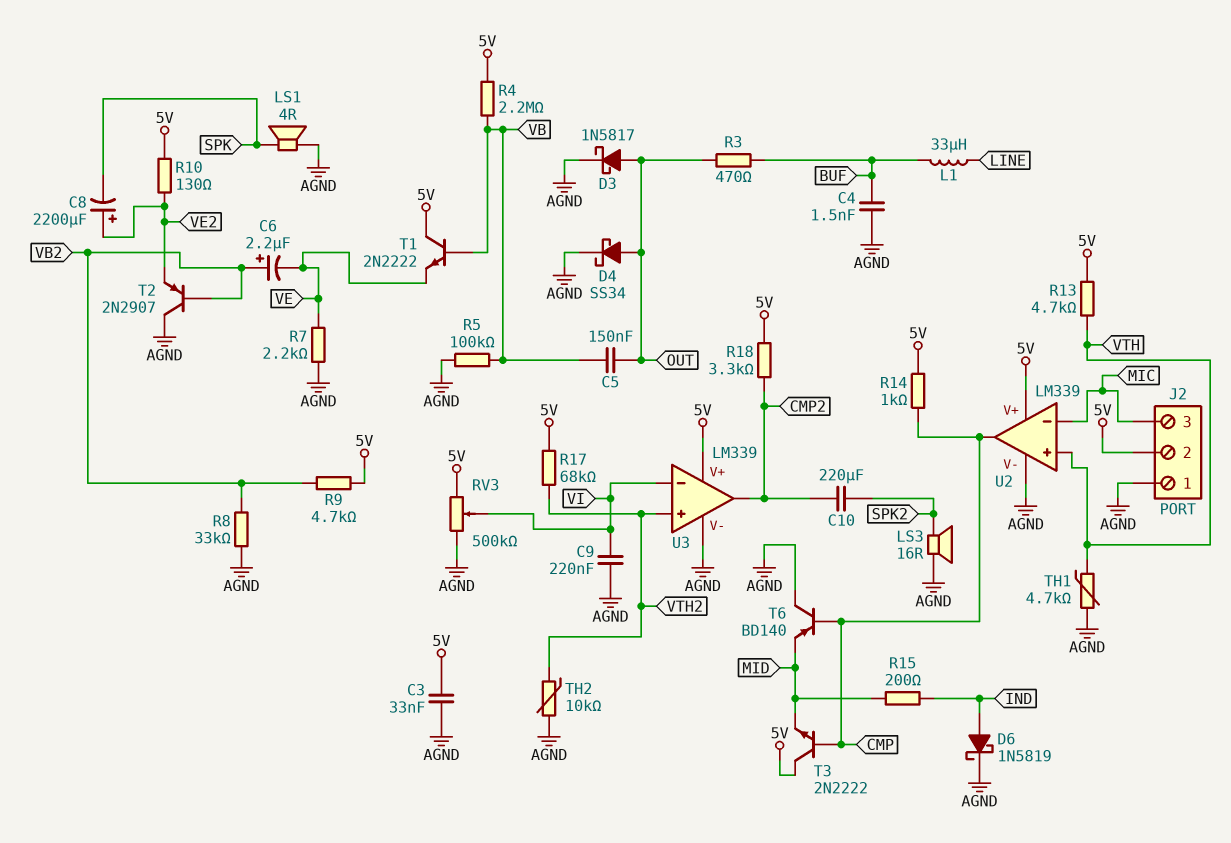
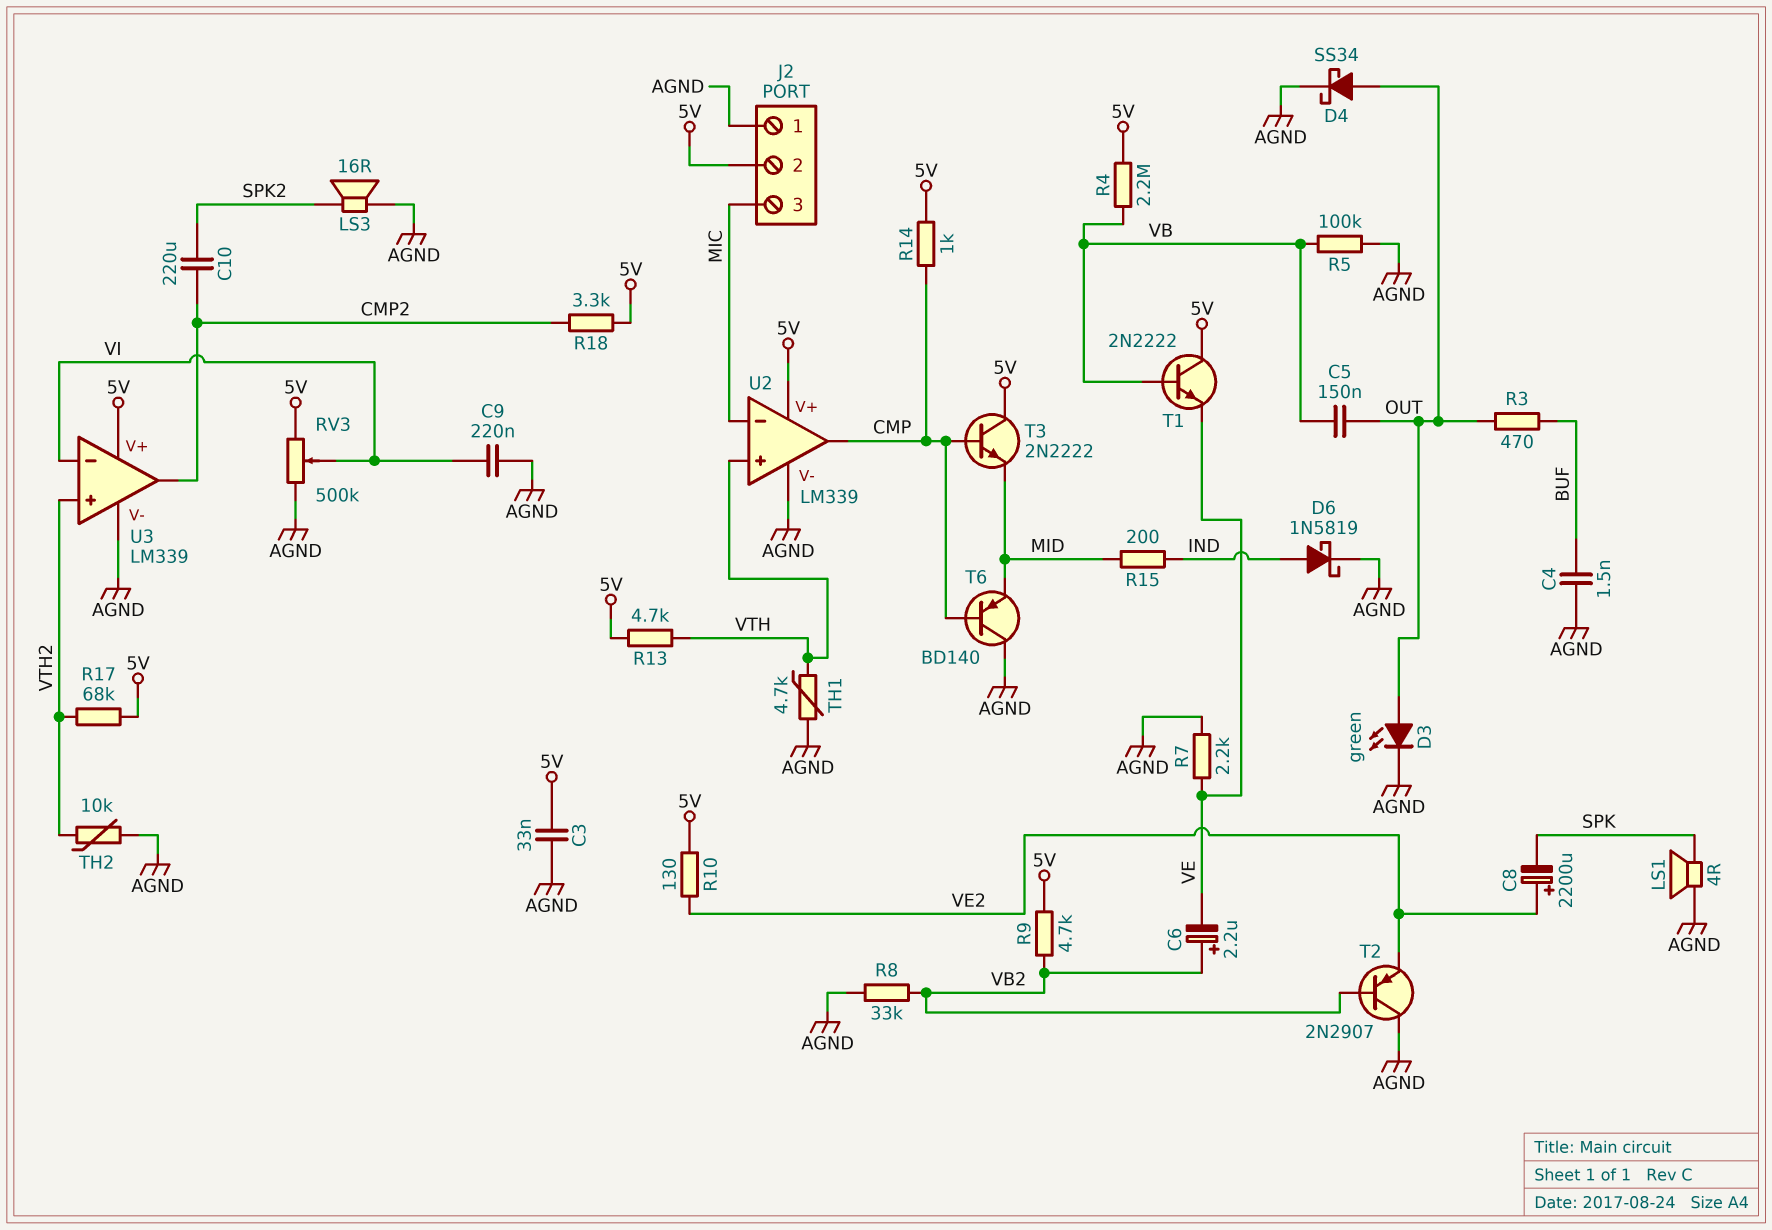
D3: schottky 1N5817 (A OUT, K AGND) -> LED green (A OUT, K AGND)
L1: 33uH (BUF, LINE) -> none

